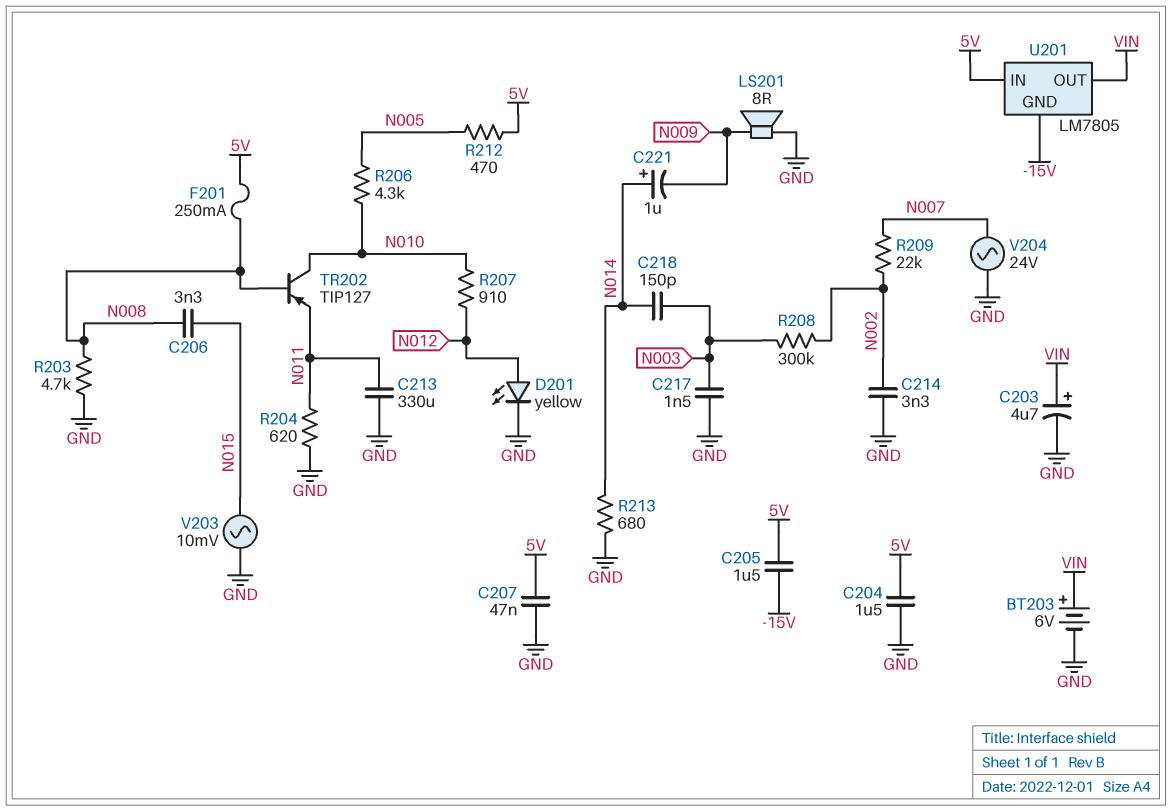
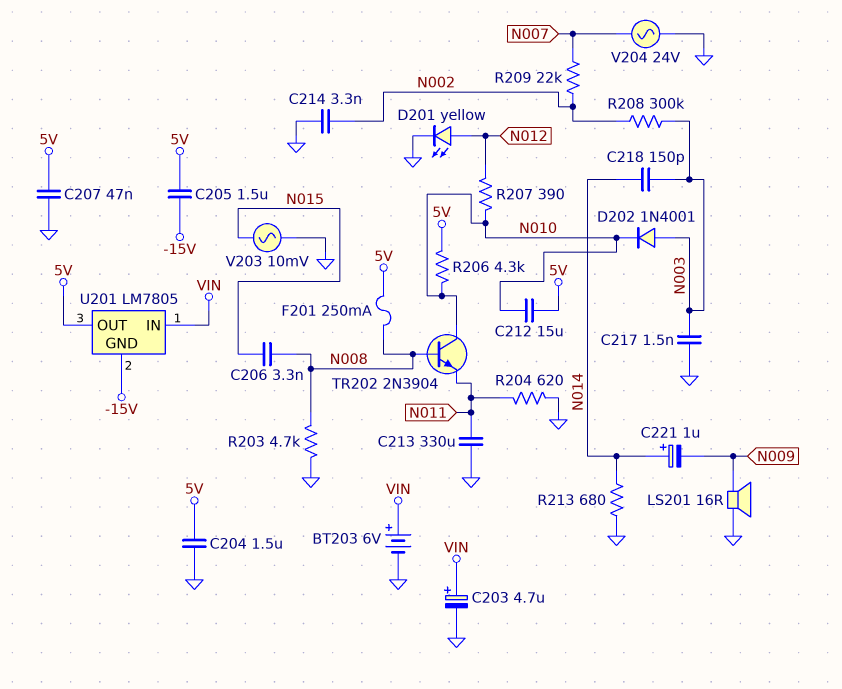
C212: none -> 15uF (5V, N010)
D202: none -> diode 1N4001 (A N003, K N010)
LS201: speaker 8R (GND, N009) -> speaker 16R (GND, N009)
R206: 4.3k (N005, N010) -> 4.3k (5V, N010)
R207: 910 (N010, N012) -> 390 (N010, N012)
R212: 470 (5V, N005) -> none
TR202: PNP TIP127 (B N008, C N010, E N011) -> NPN 2N3904 (B N008, C N010, E N011)
U201 pin IN: 5V -> VIN
U201 pin OUT: VIN -> 5V

